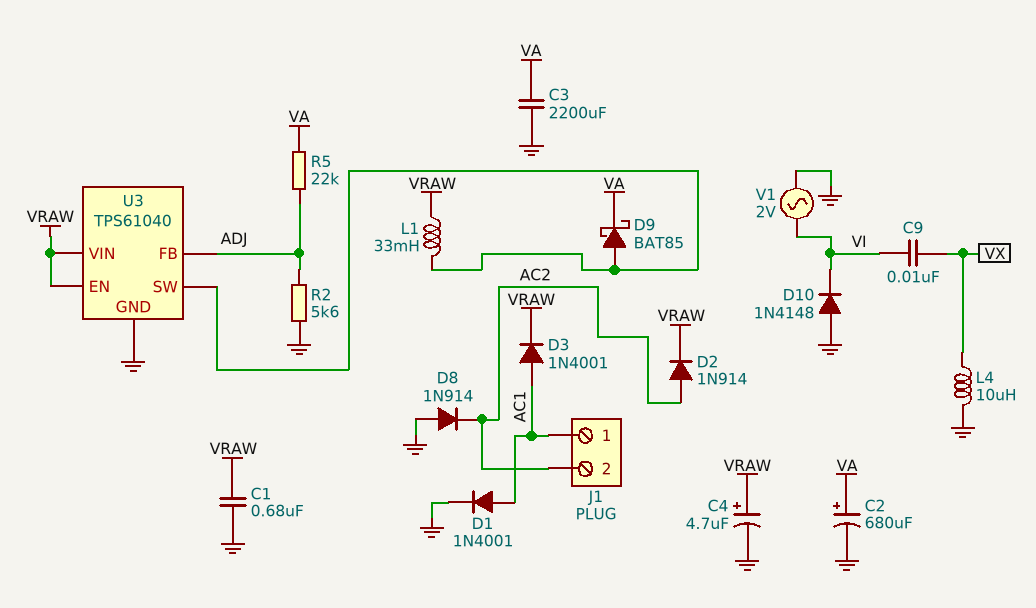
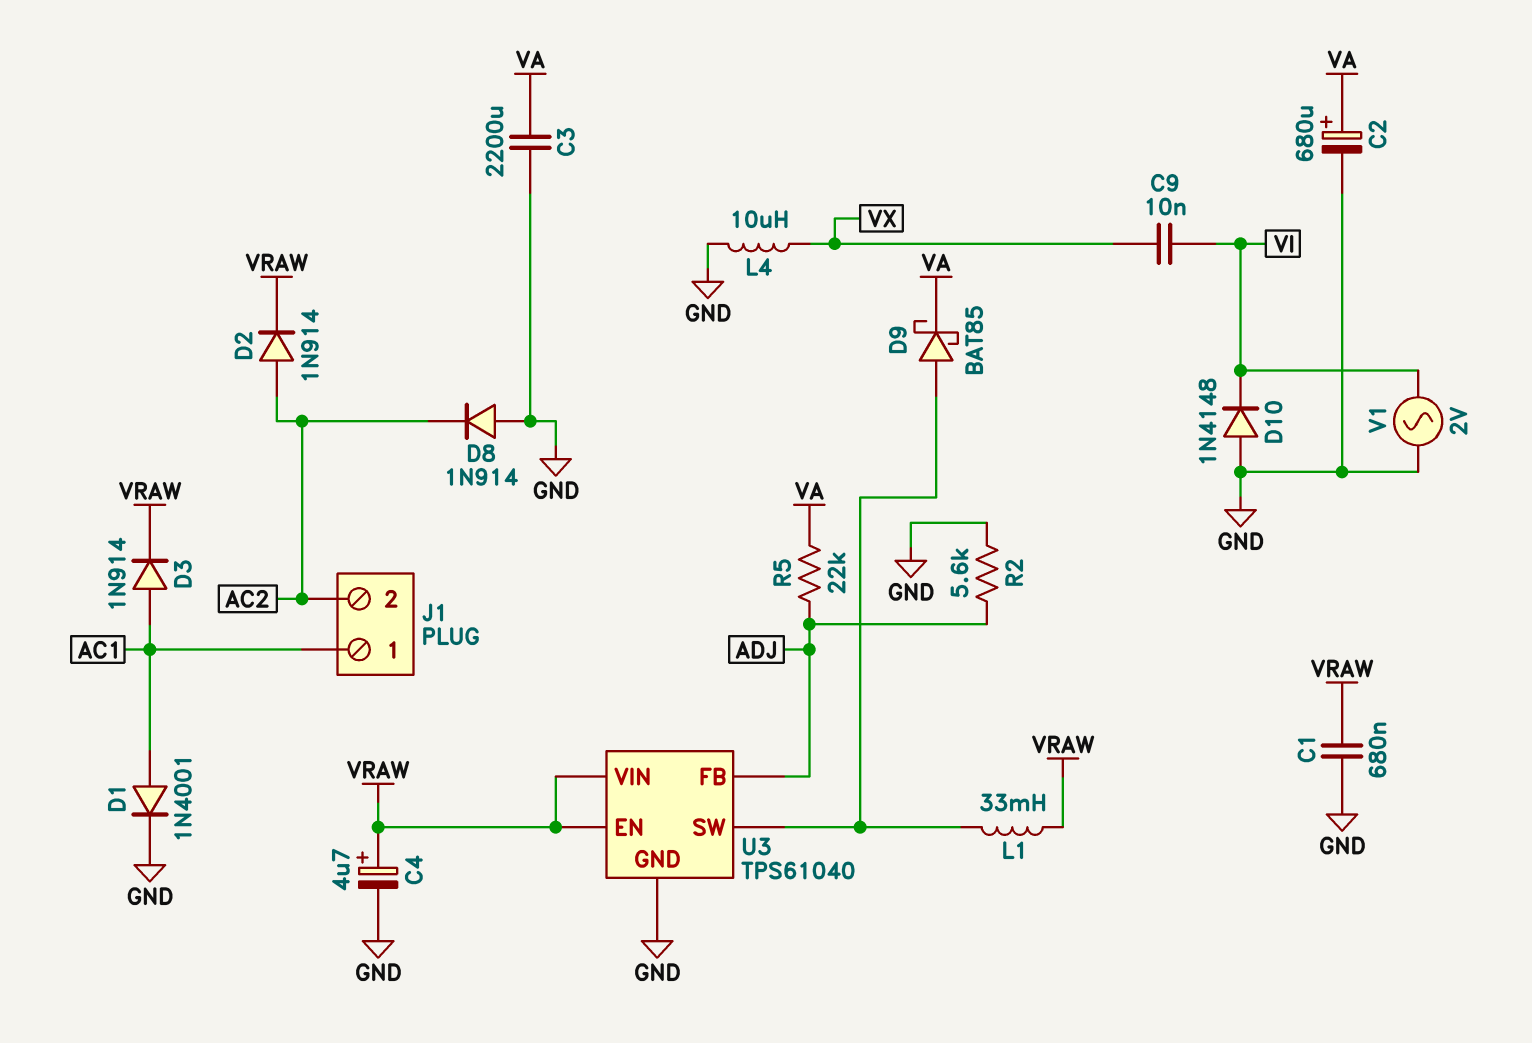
D3: diode 1N4001 (A AC1, K VRAW) -> diode 1N914 (A AC1, K VRAW)

